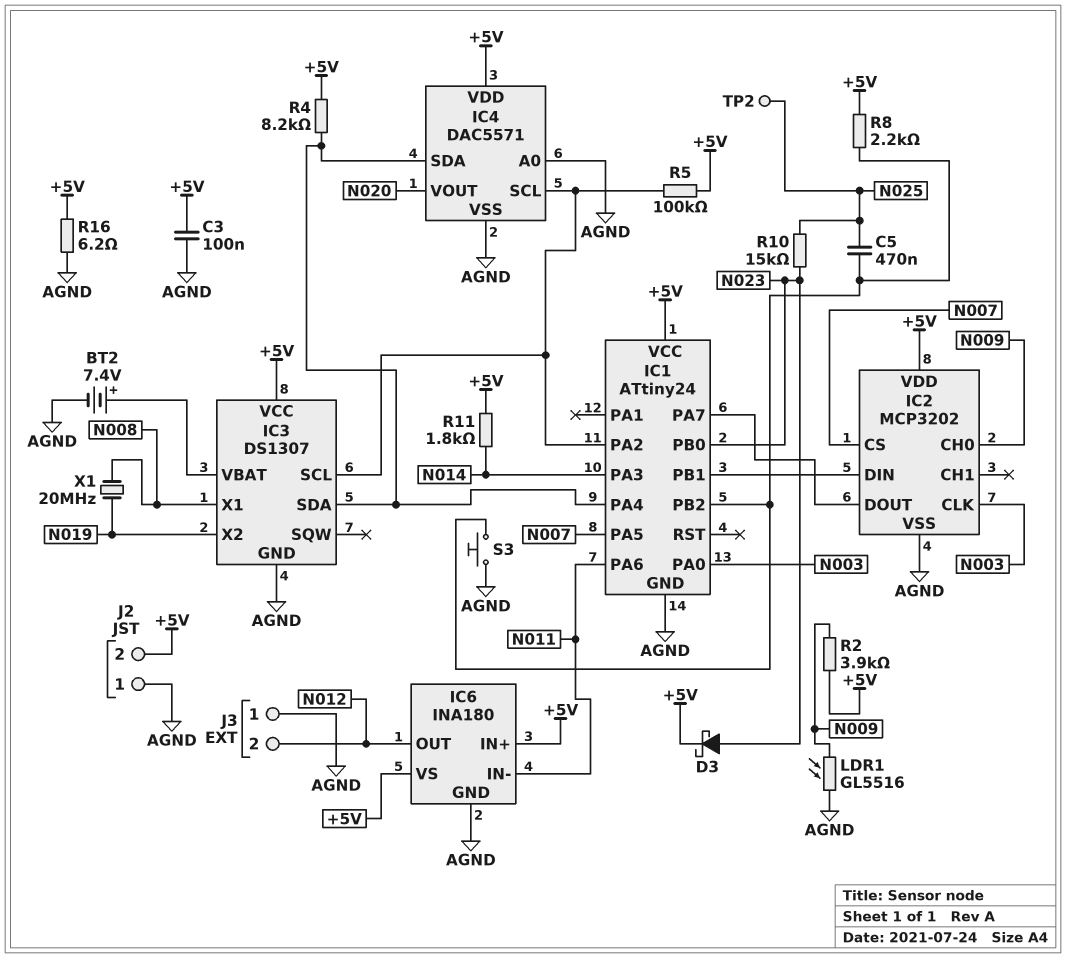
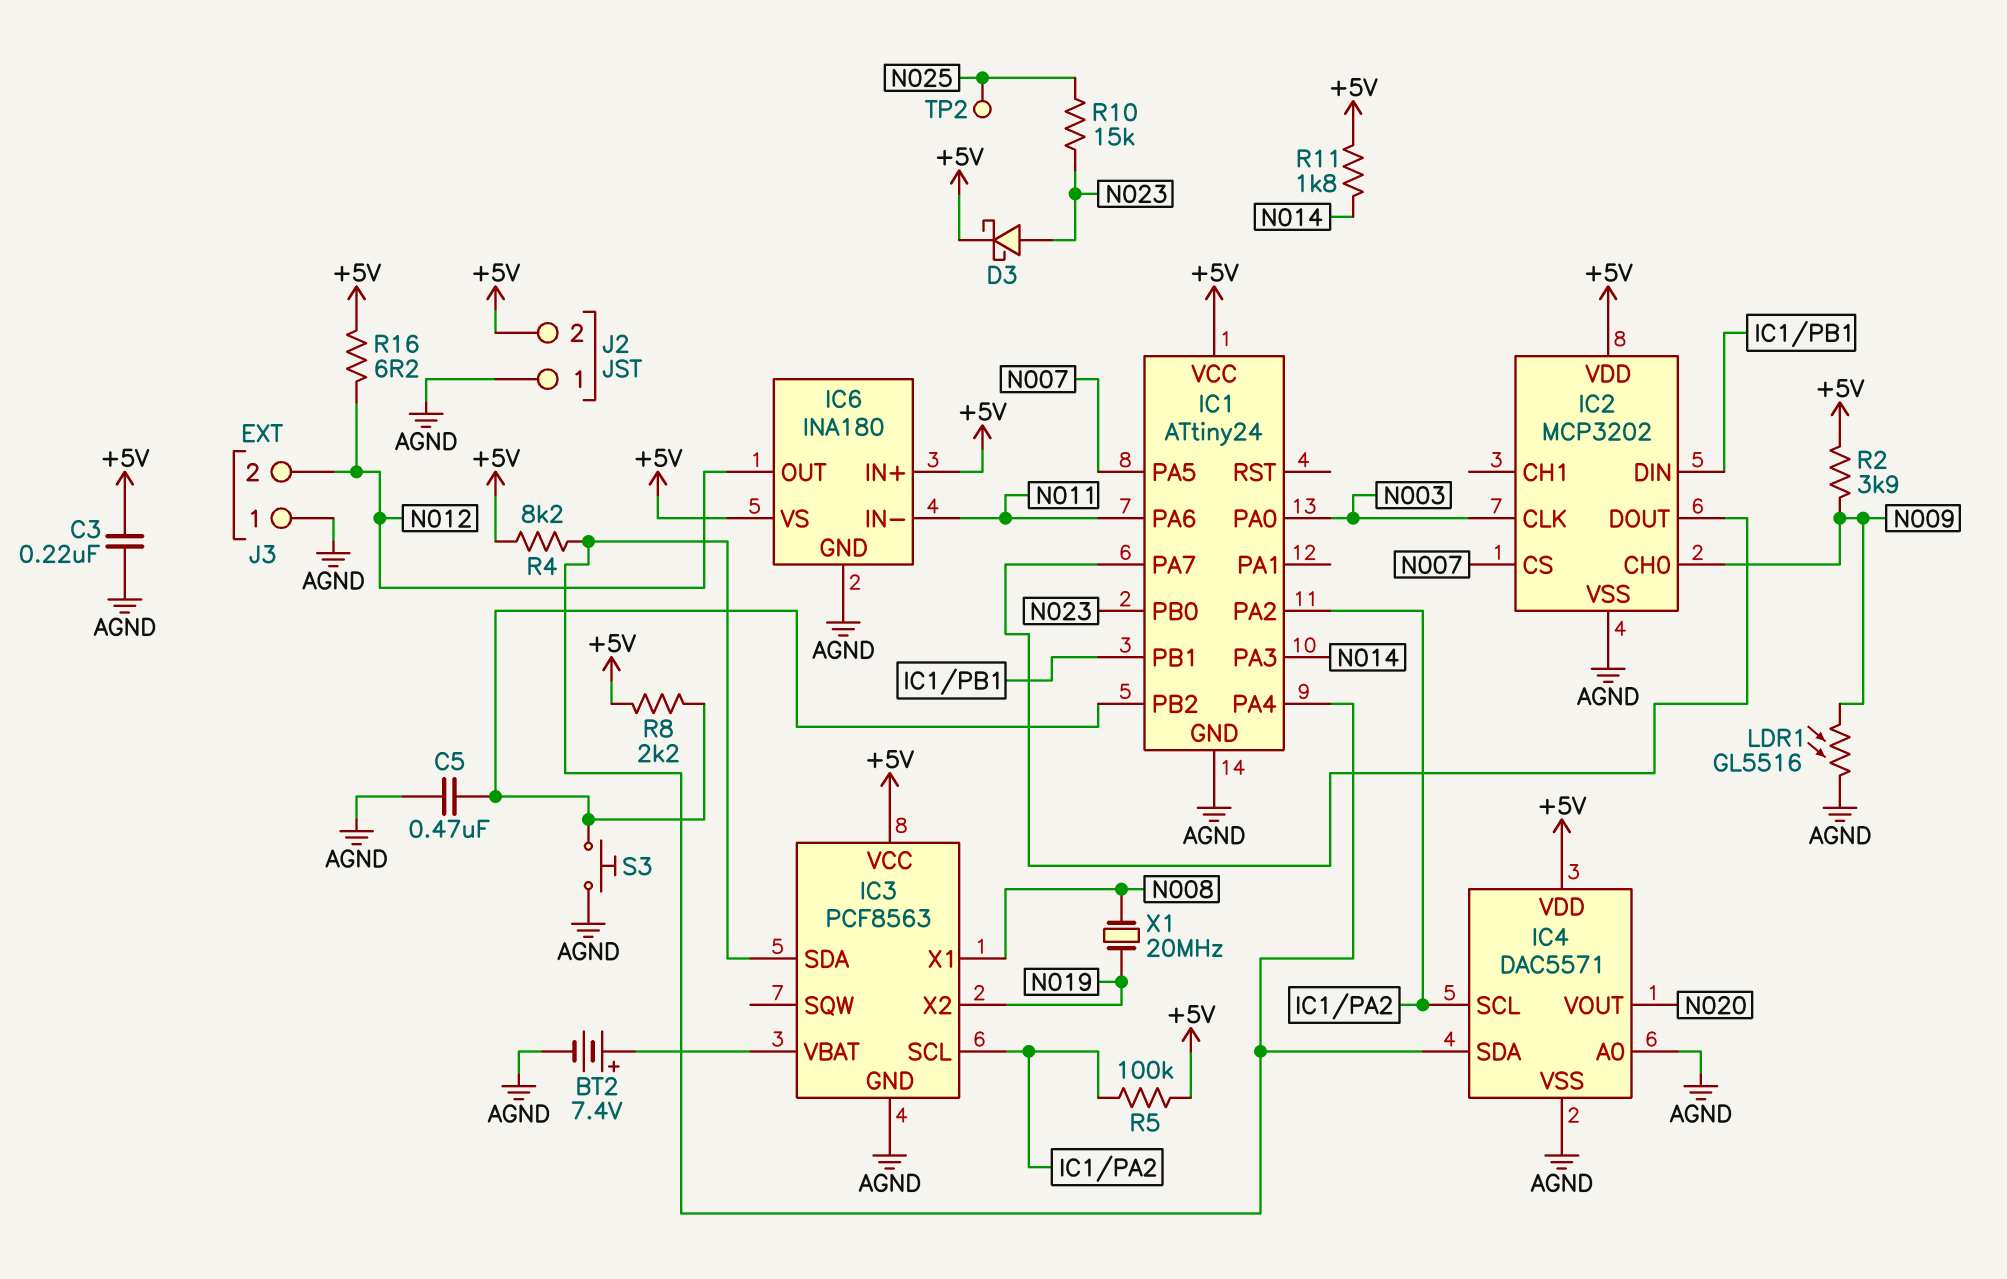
C3: 100nF (+5V, AGND) -> 220nF (+5V, AGND)
C5: 470nF (IC1/PB2, N025) -> 470nF (AGND, IC1/PB2)
IC3: DS1307 -> PCF8563
R16: 6.2 (+5V, AGND) -> 6.2 (+5V, N012)

